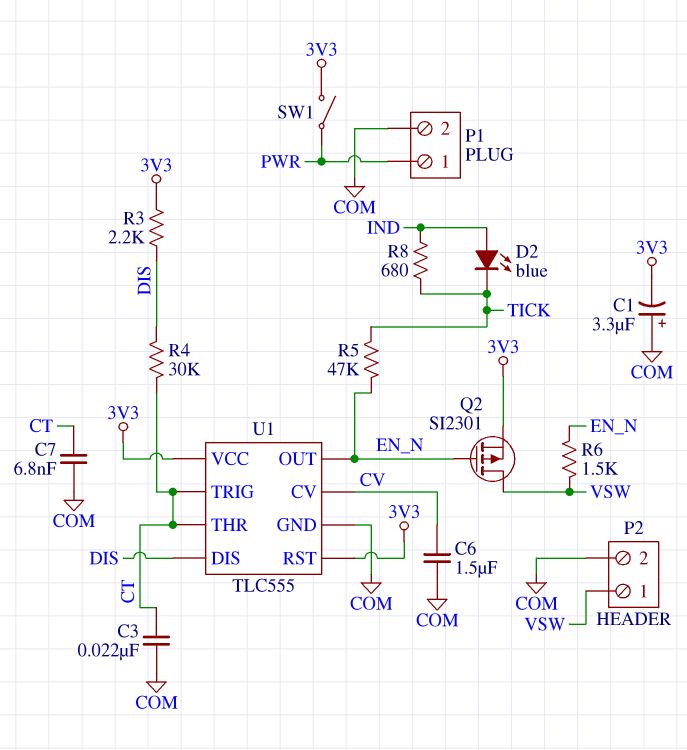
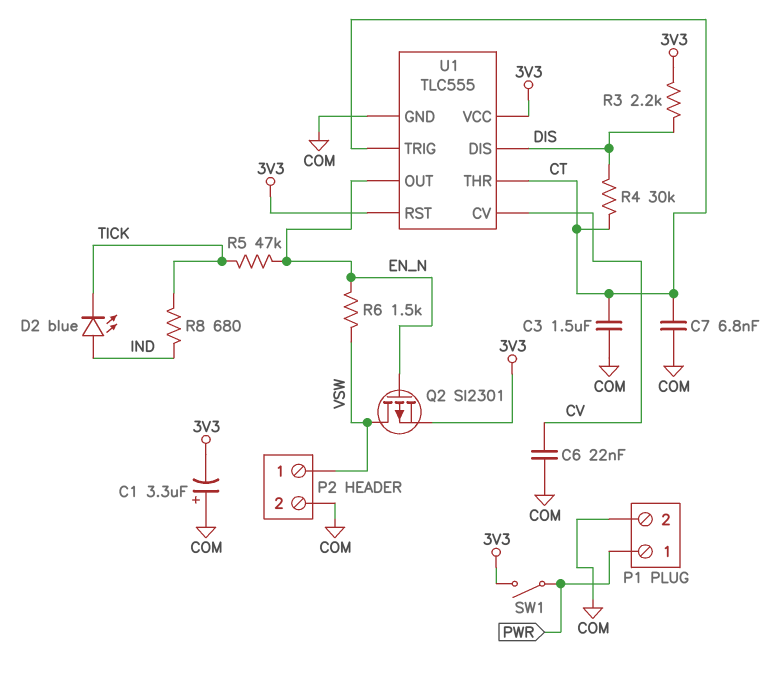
C3: 22nF (COM, CT) -> 1.5uF (COM, CT)
C6: 1.5uF (COM, CV) -> 22nF (COM, CV)

